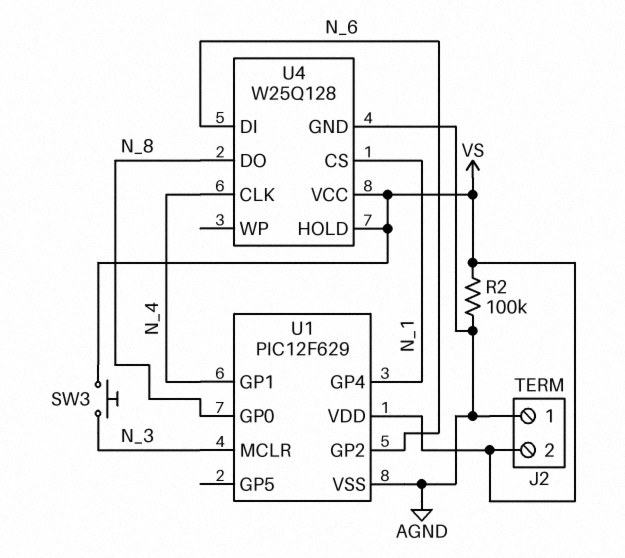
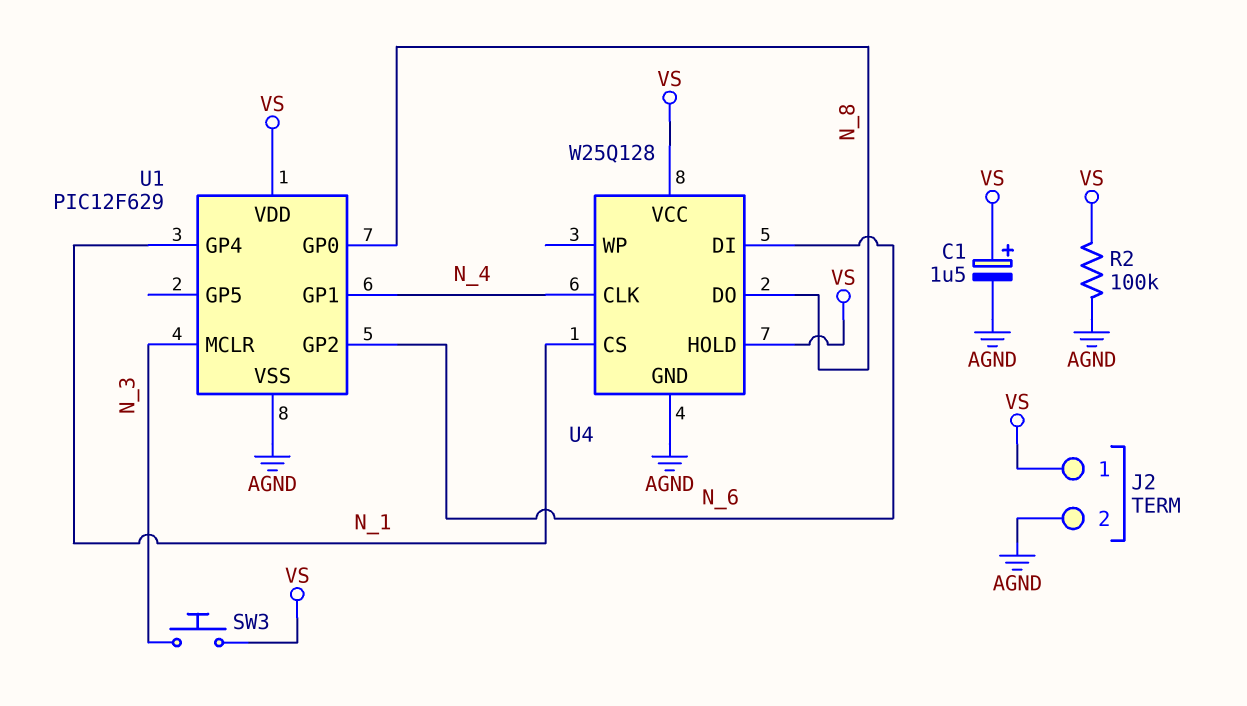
C1: none -> 1.5uF (plus VS, minus AGND)
J2 pin 1: AGND -> VS
J2 pin 2: VS -> AGND

